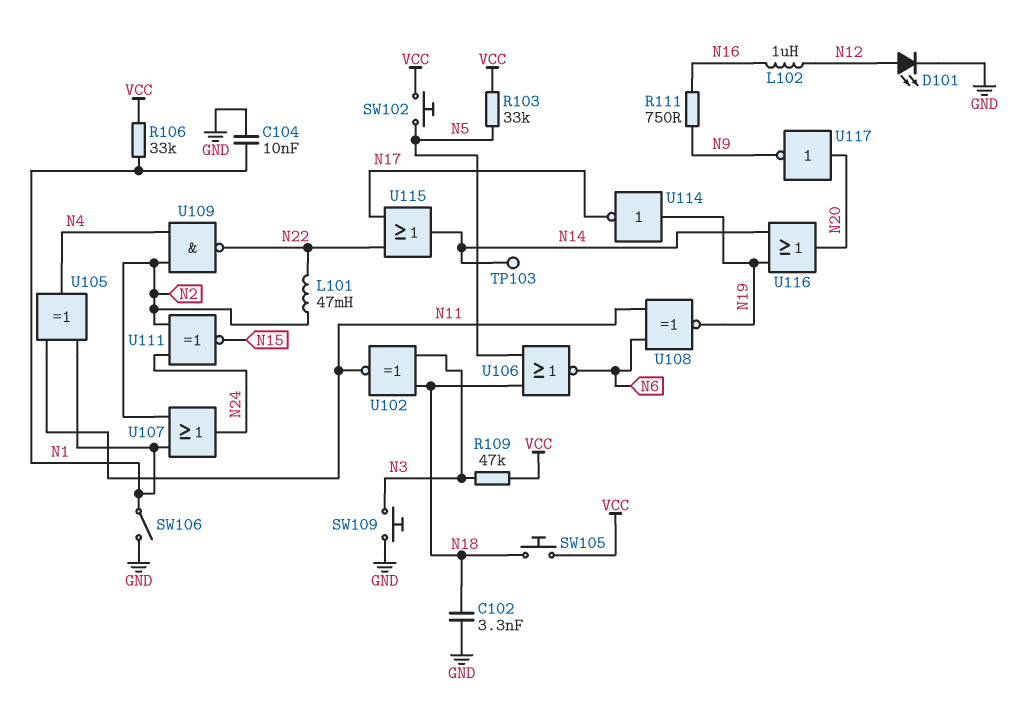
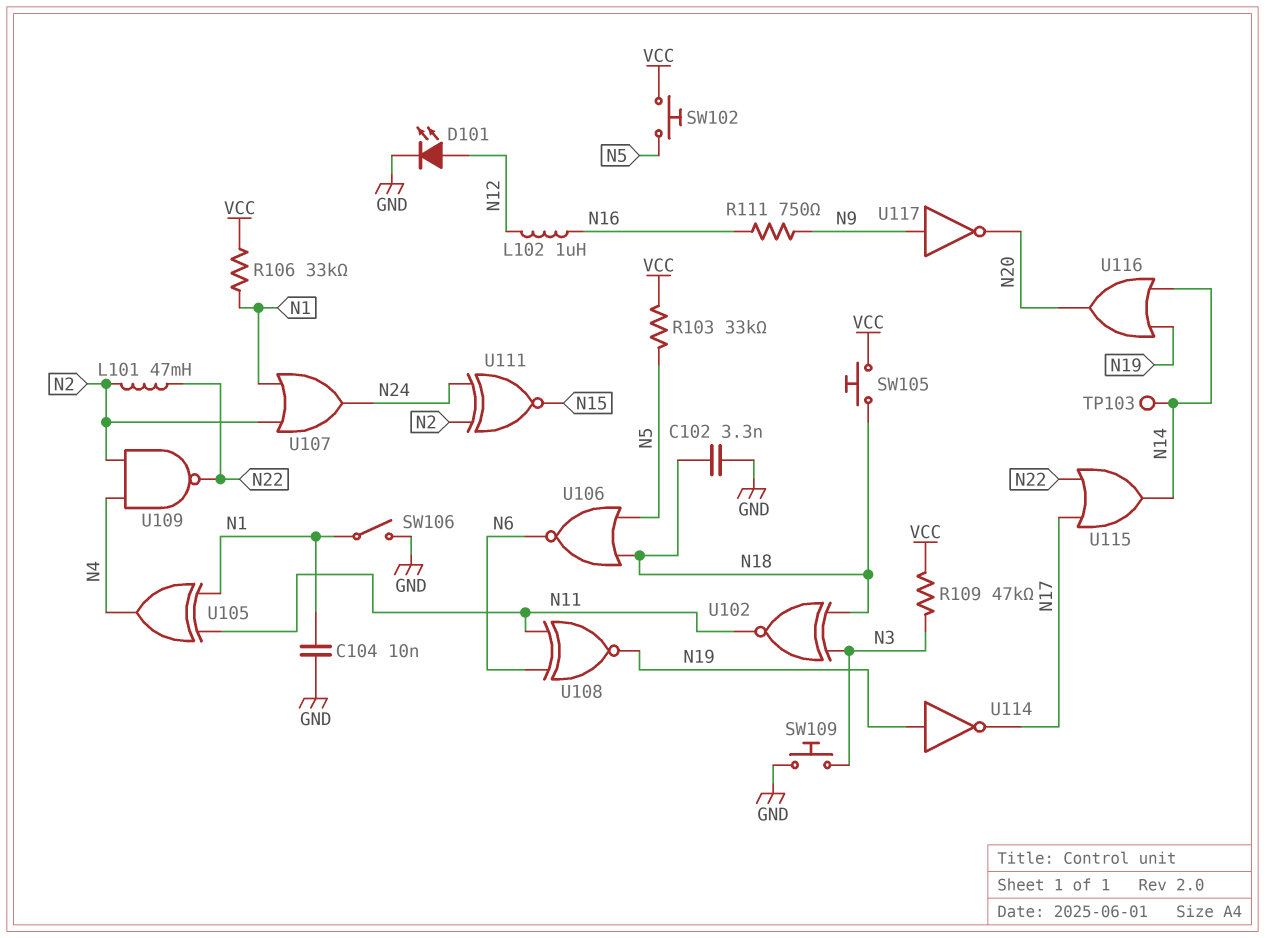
U117: NOT (in N20, out N9) -> NOT (in N9, out N20)

